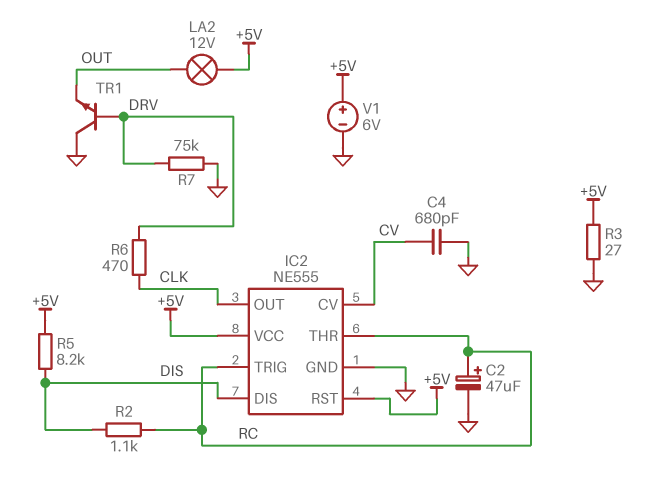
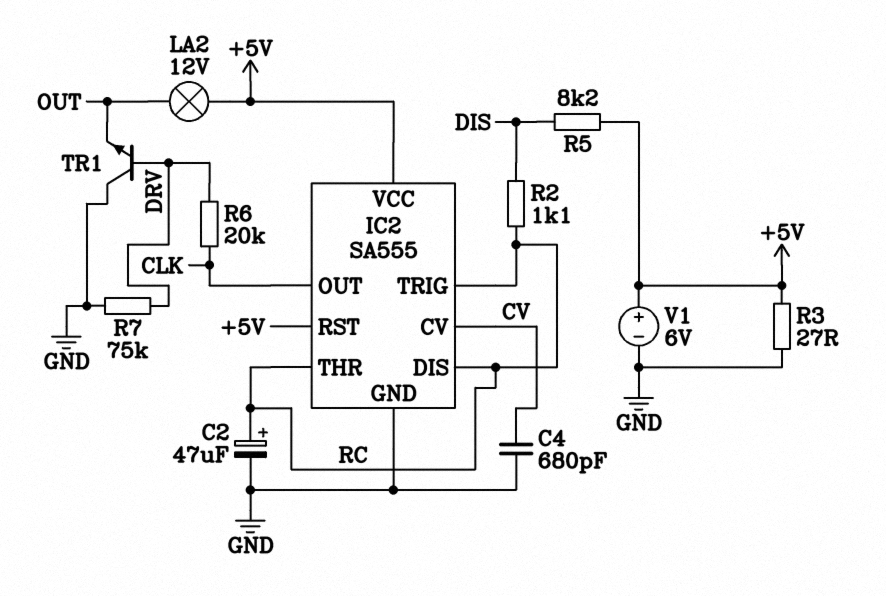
IC2: NE555 -> SA555
IC2 pin DIS: DIS -> RC
R6: 470 (CLK, DRV) -> 20k (CLK, DRV)

